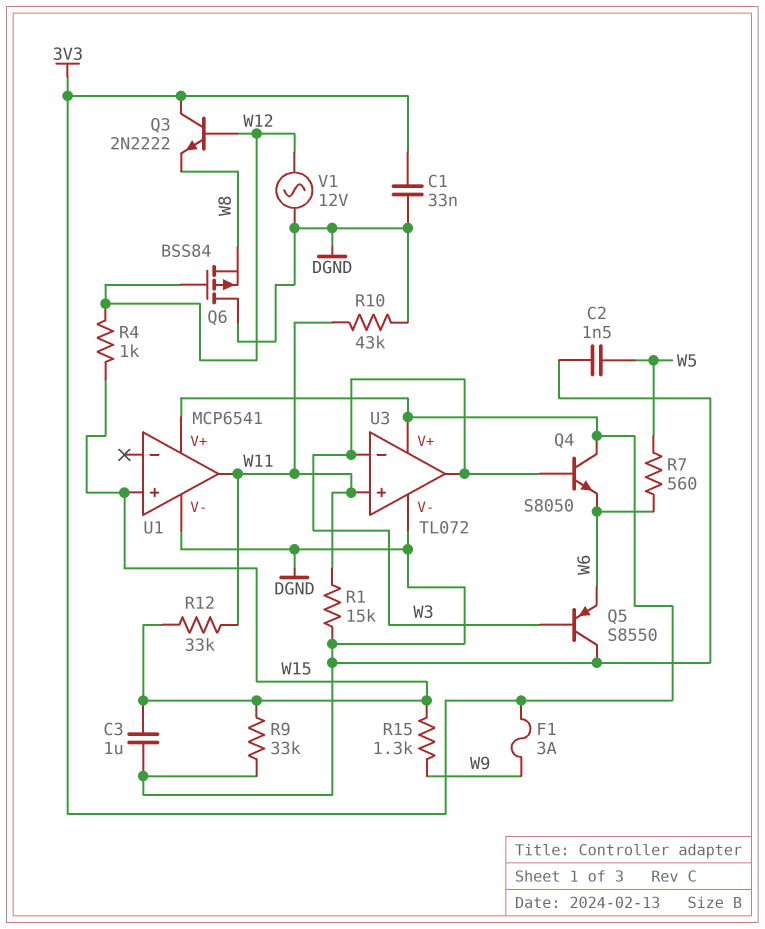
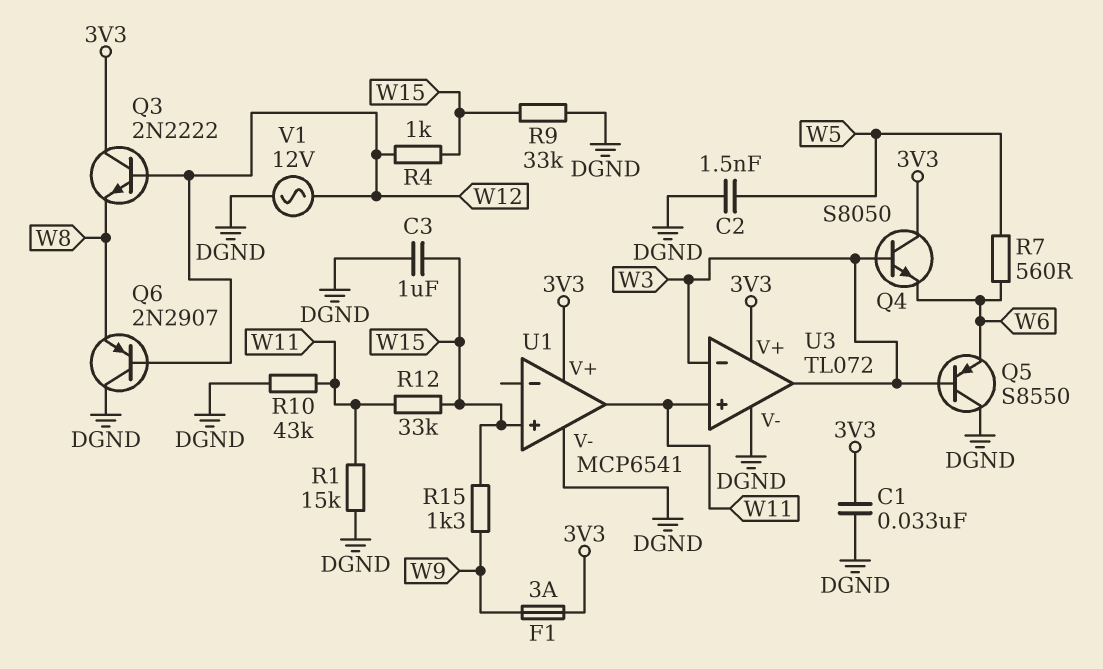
Q6: PMOS BSS84 (G W12, D DGND, S W8) -> PNP 2N2907 (B W12, C DGND, E W8)

